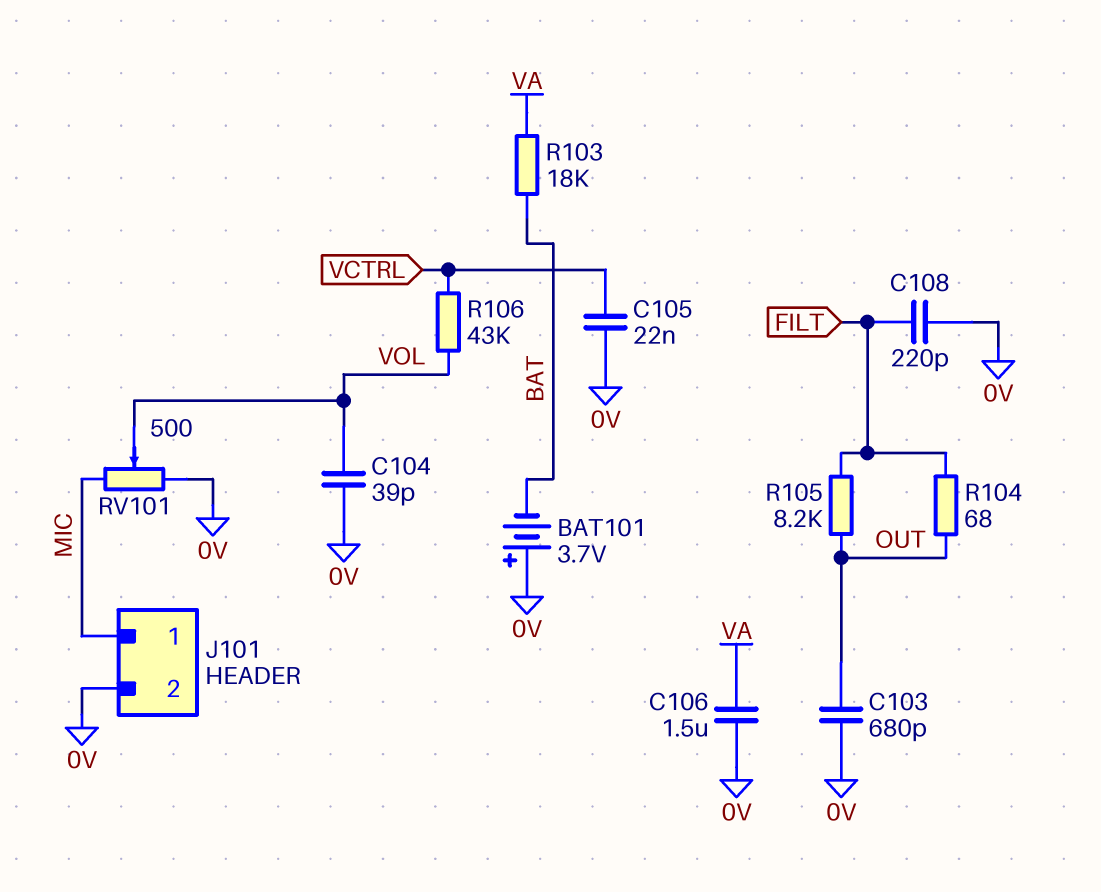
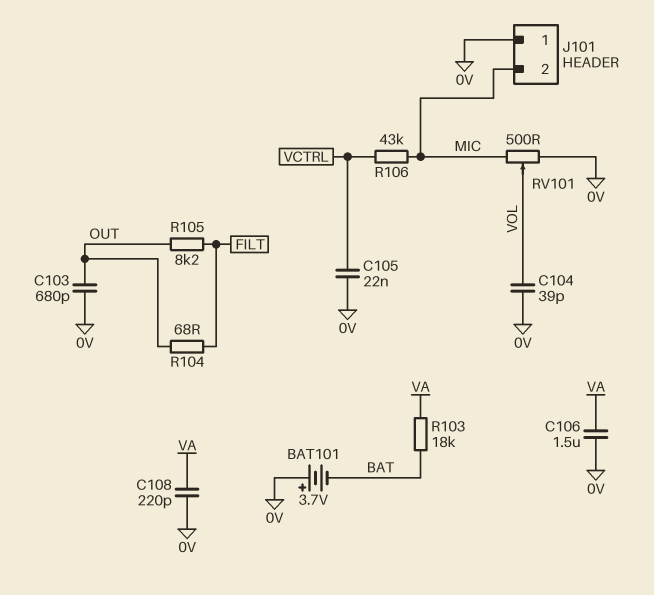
C108: 220pF (0V, FILT) -> 220pF (0V, VA)
J101 pin 1: MIC -> 0V
J101 pin 2: 0V -> MIC
R106: 43k (VCTRL, VOL) -> 43k (MIC, VCTRL)

